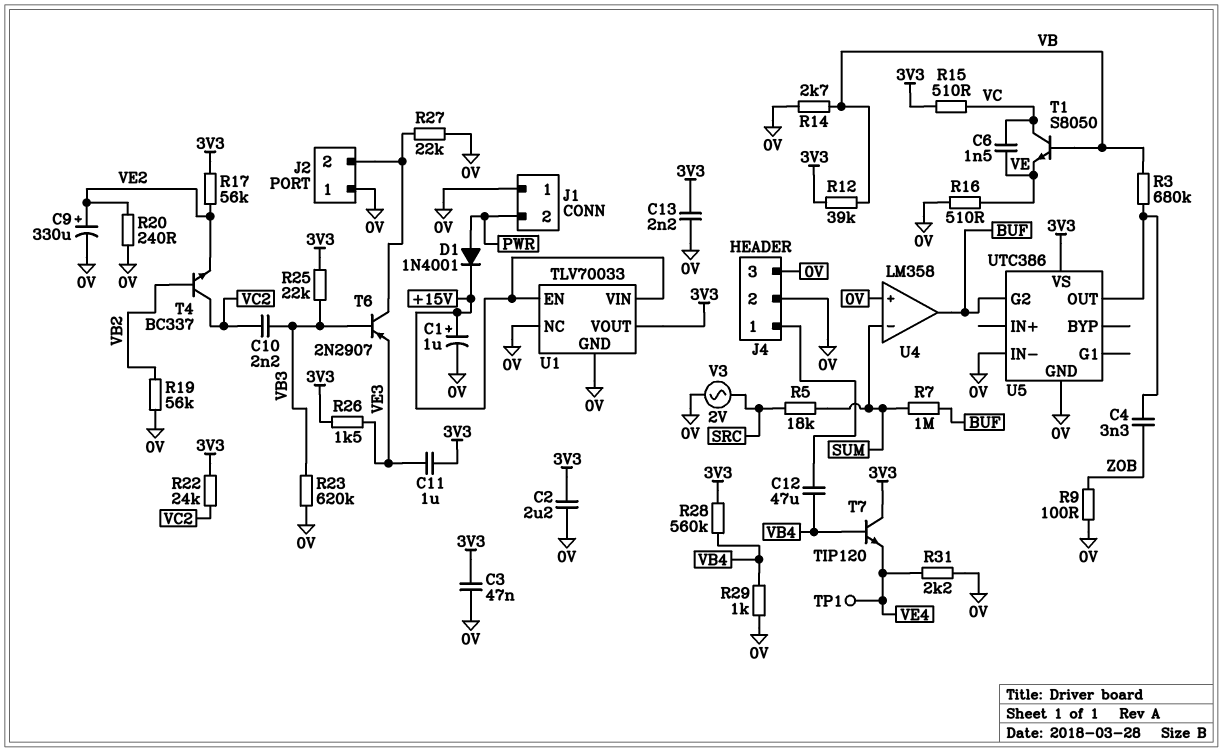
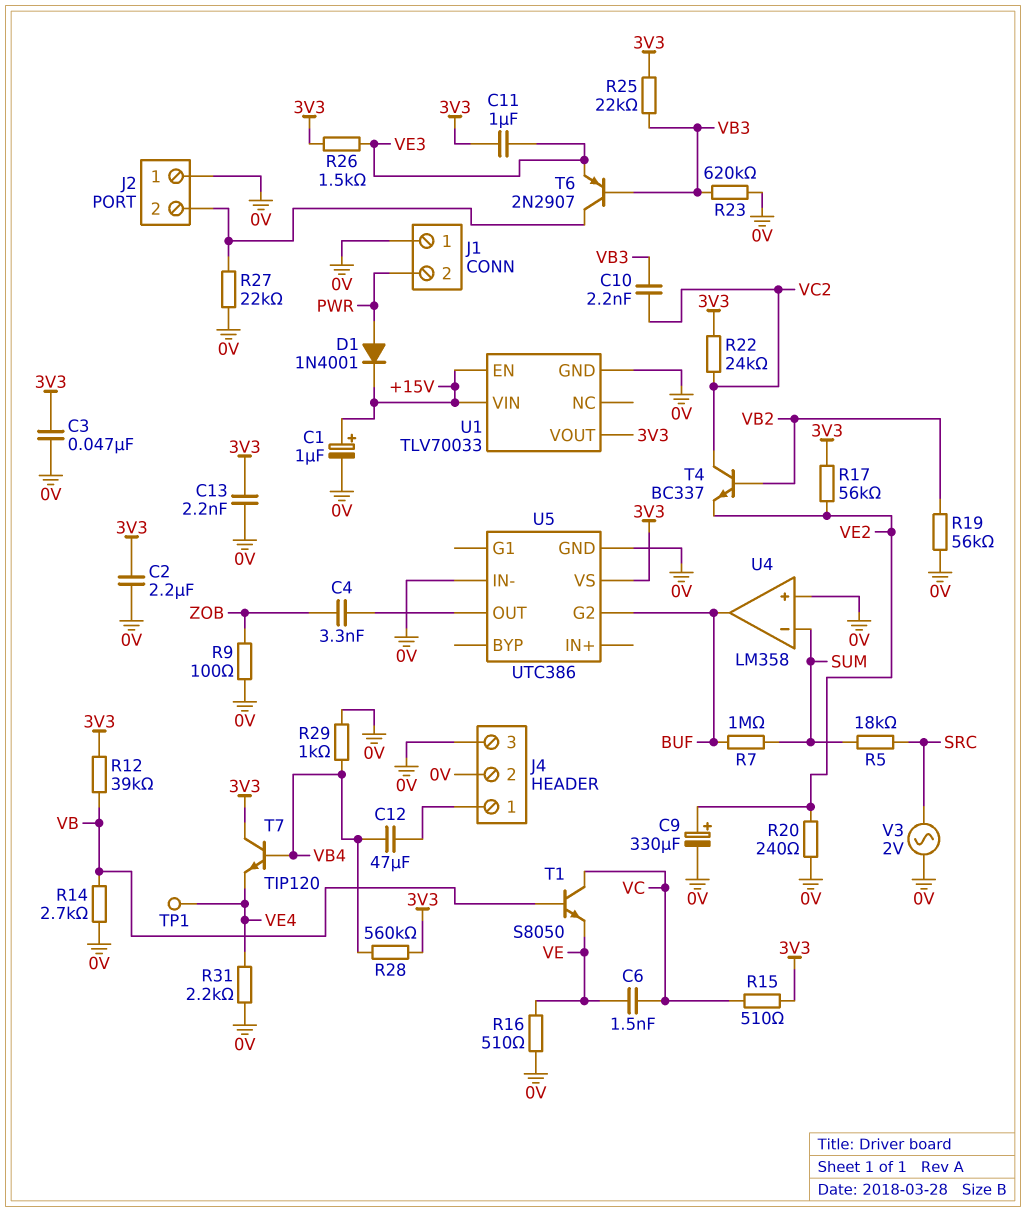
R3: 680k (U5/OUT, VB) -> none
U1 pin NC: 0V -> none

